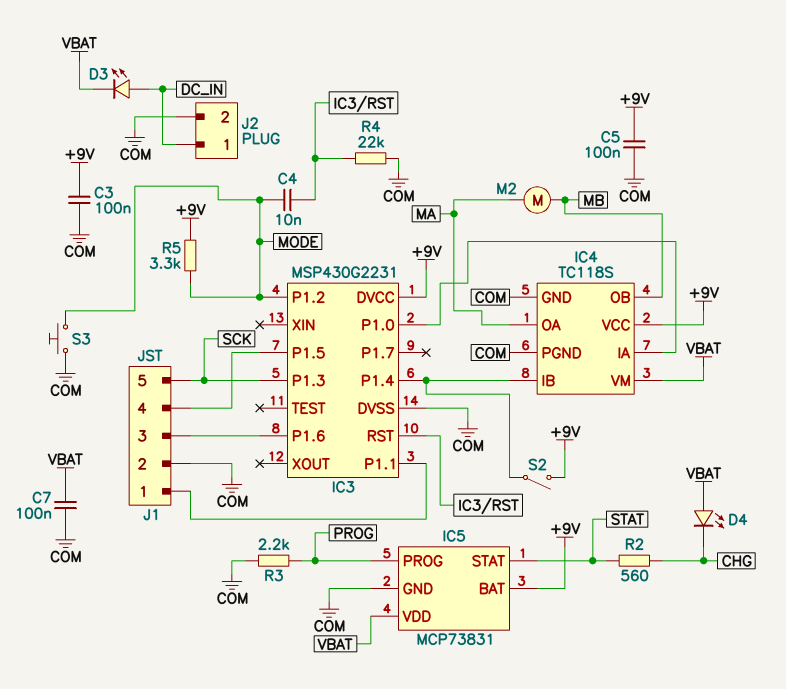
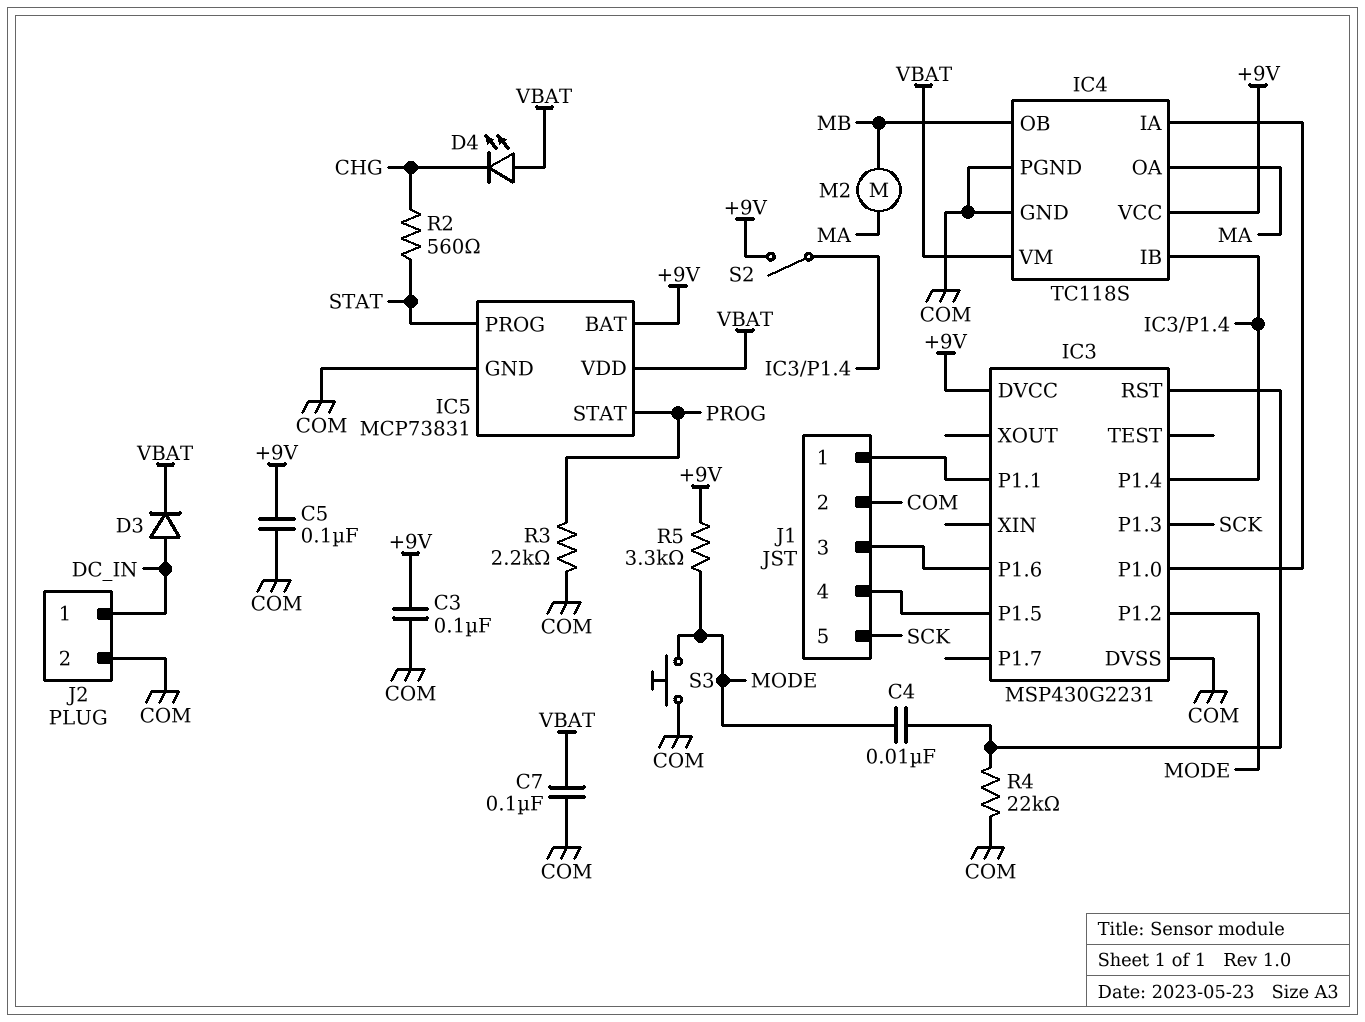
D3: LED (A DC_IN, K VBAT) -> diode (A DC_IN, K VBAT)
IC5 pin PROG: PROG -> STAT
IC5 pin STAT: STAT -> PROG

